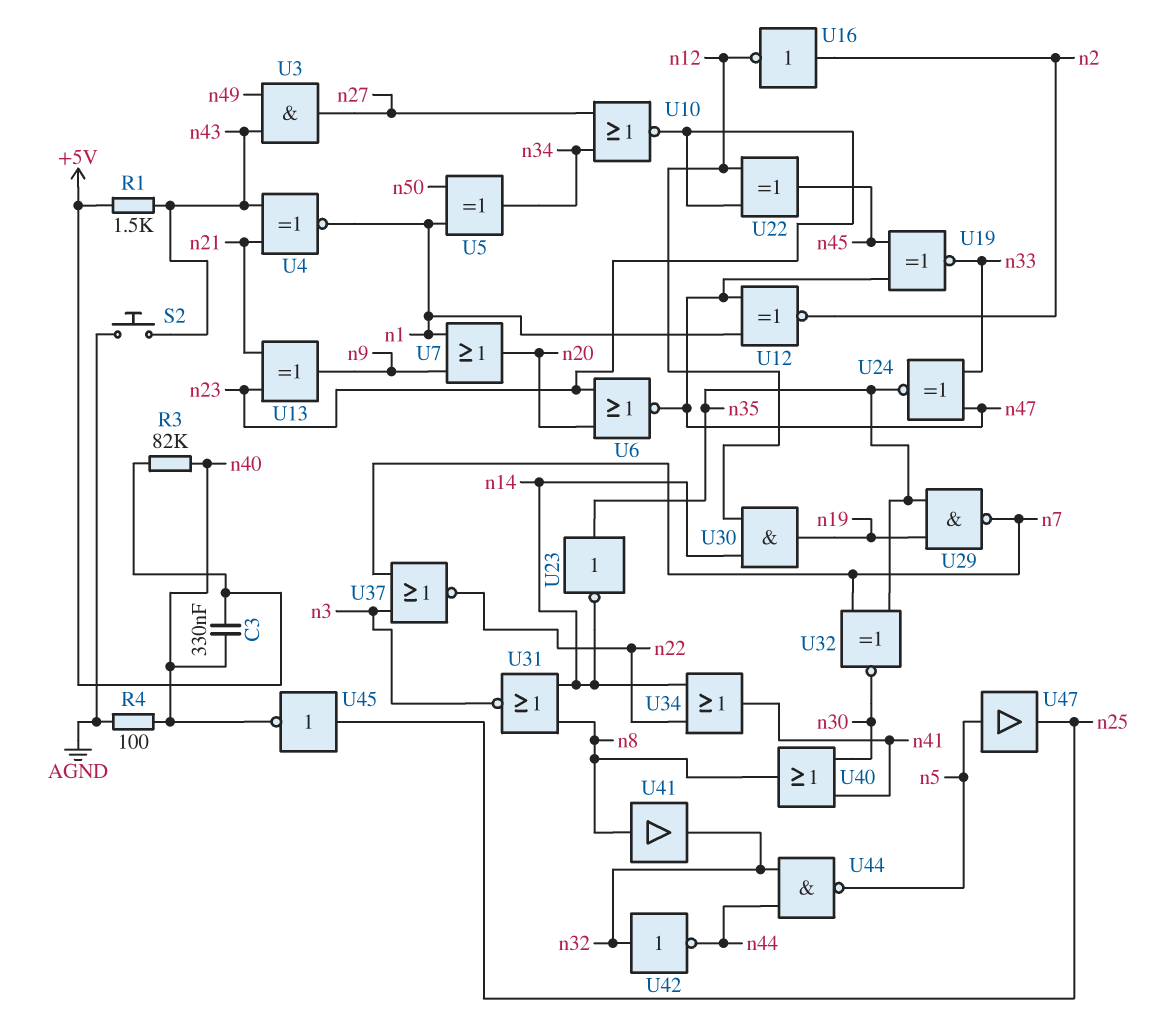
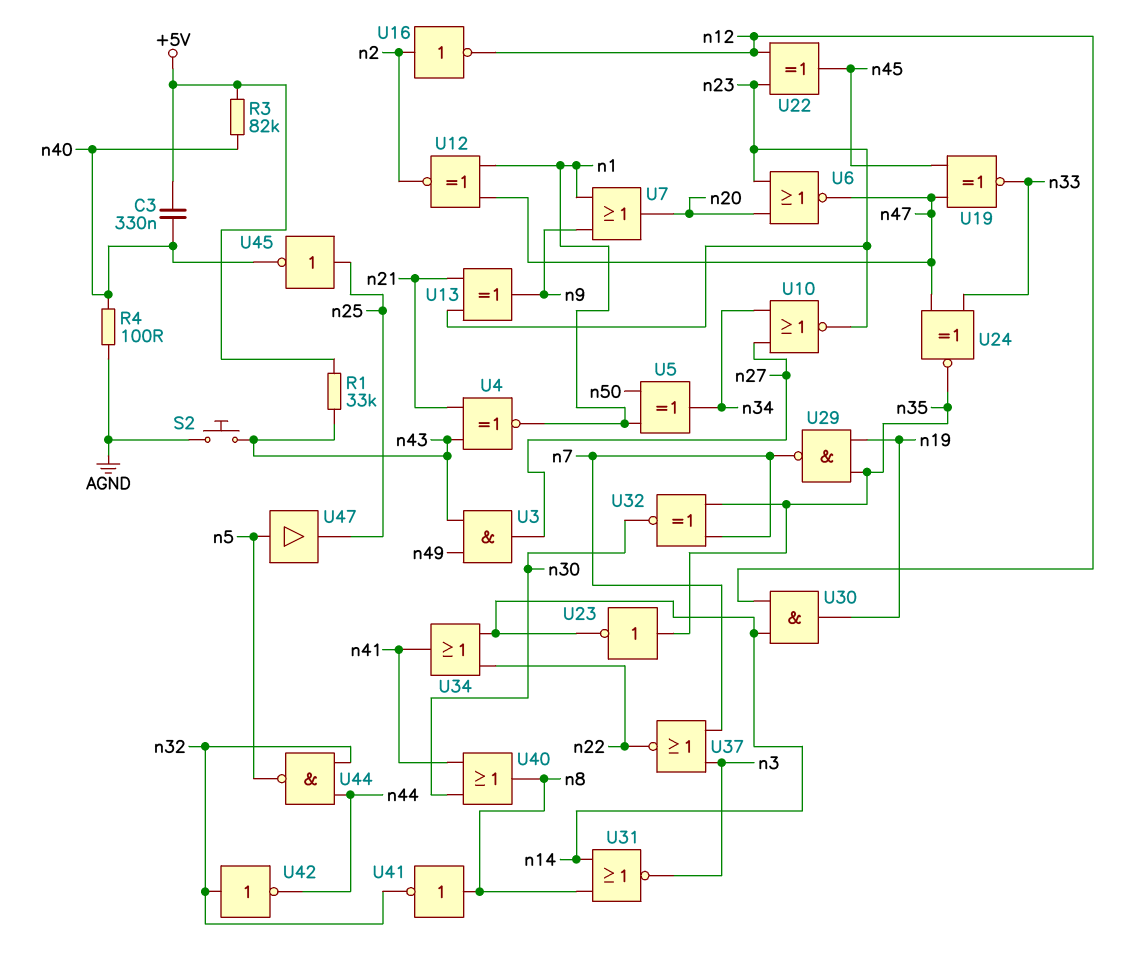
R1: 1.5k (+5V, n43) -> 33k (+5V, n43)
U41: buffer (in n8, out n32) -> NOT (in n8, out n32)

